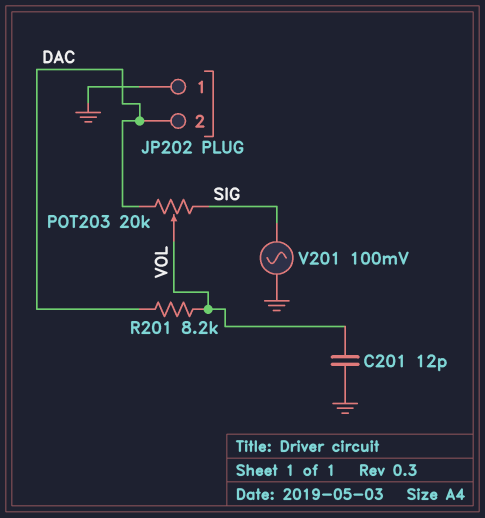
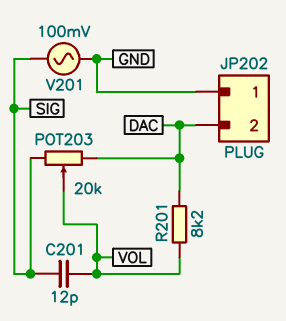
C201: 12pF (GND, VOL) -> 12pF (SIG, VOL)

